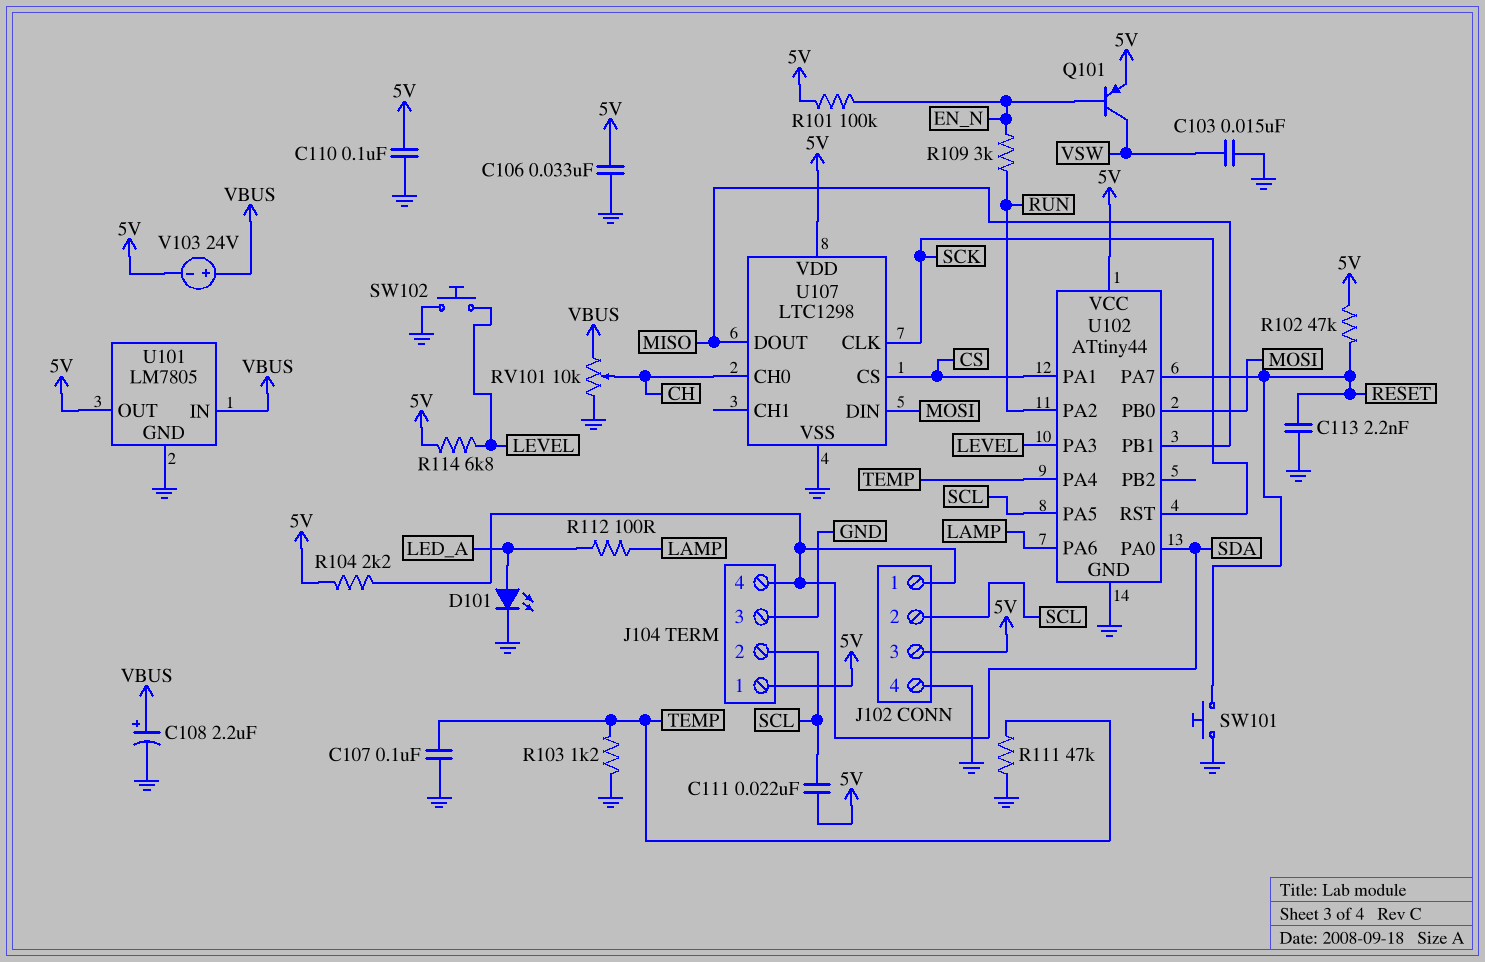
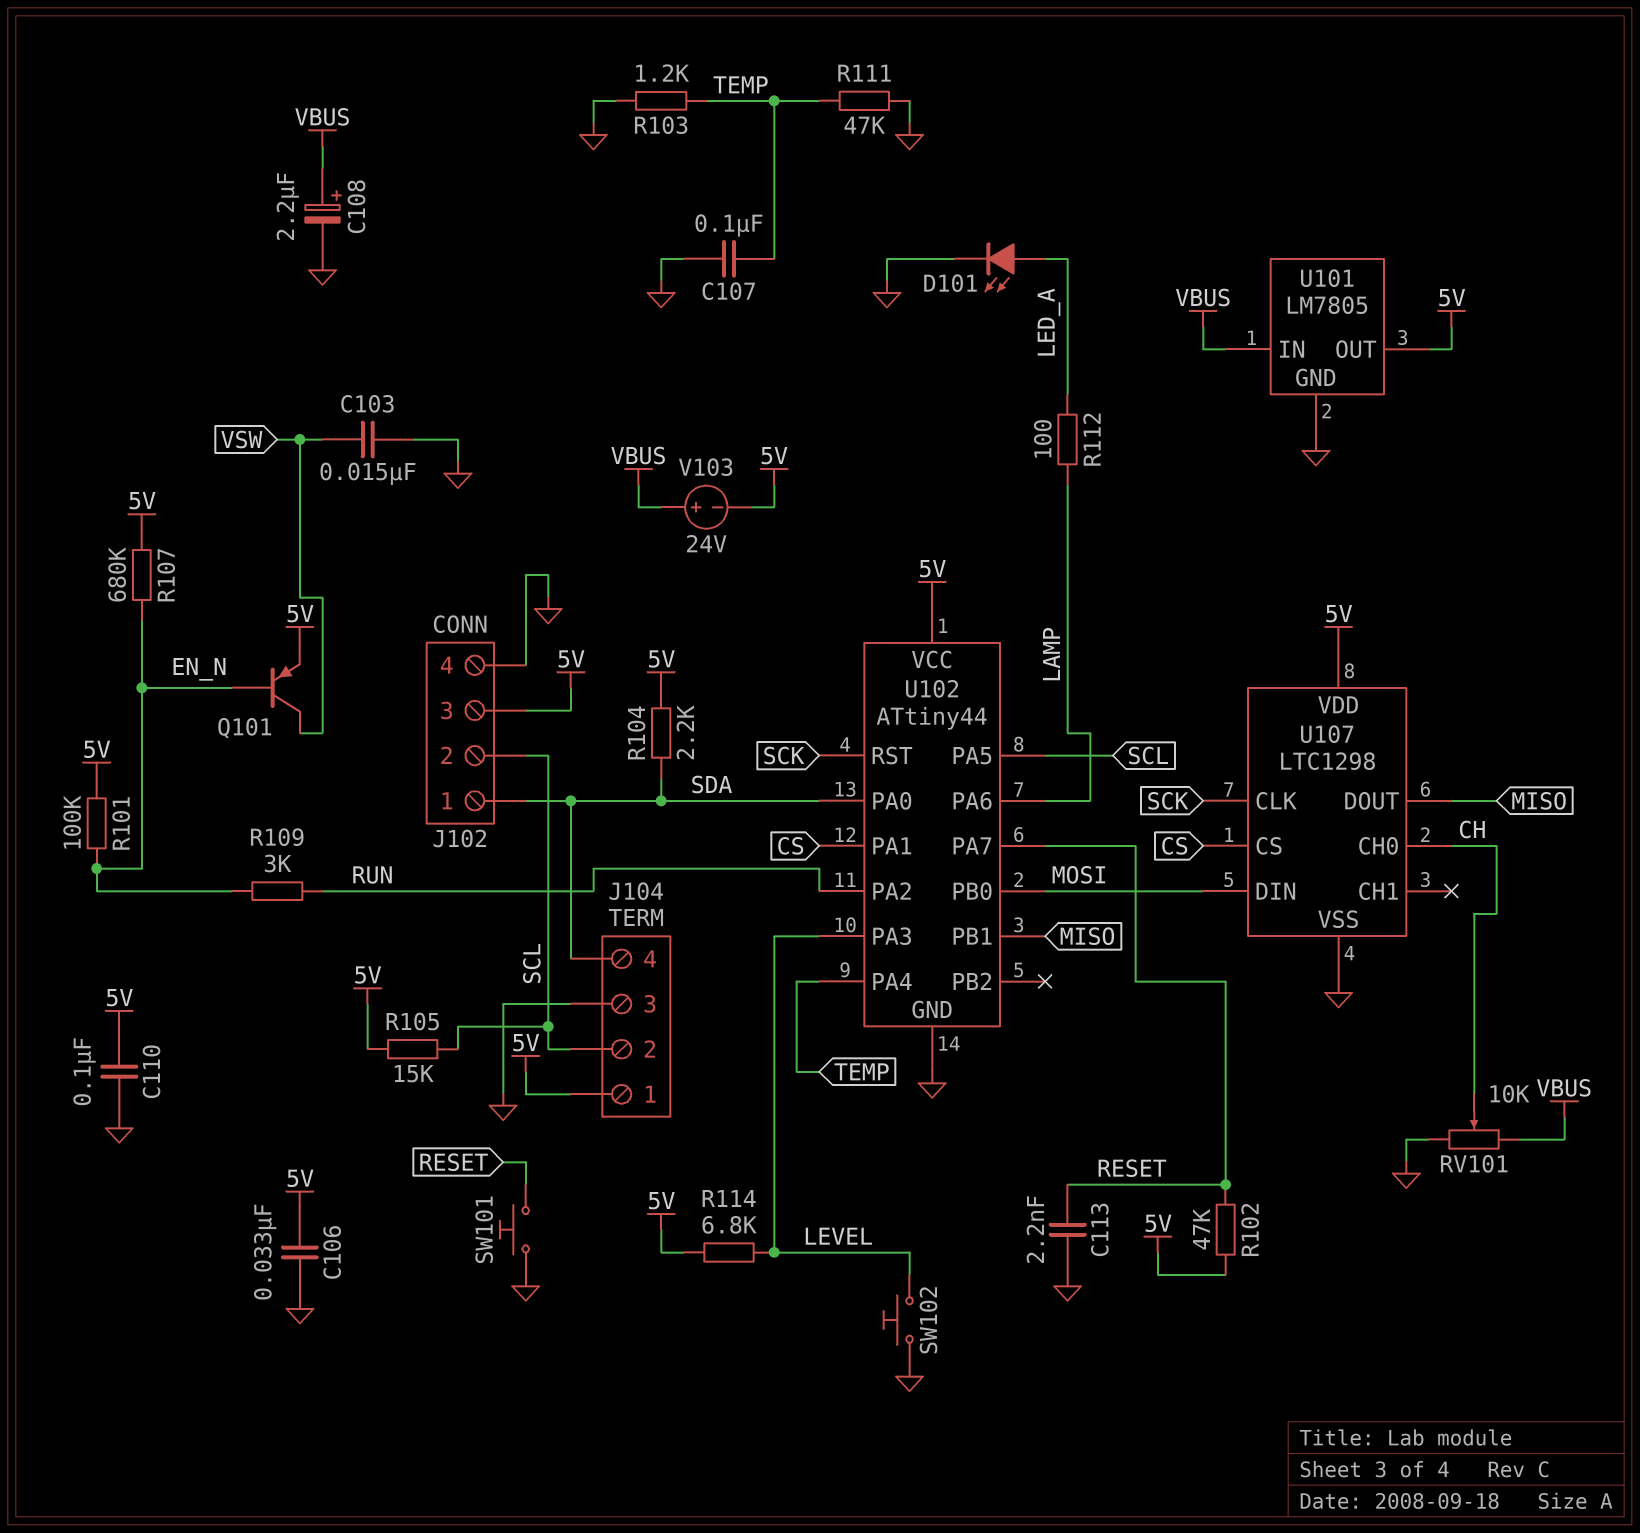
C111: 22nF (5V, SCL) -> none
R105: none -> 15k (5V, SCL)
R107: none -> 680k (5V, EN_N)

